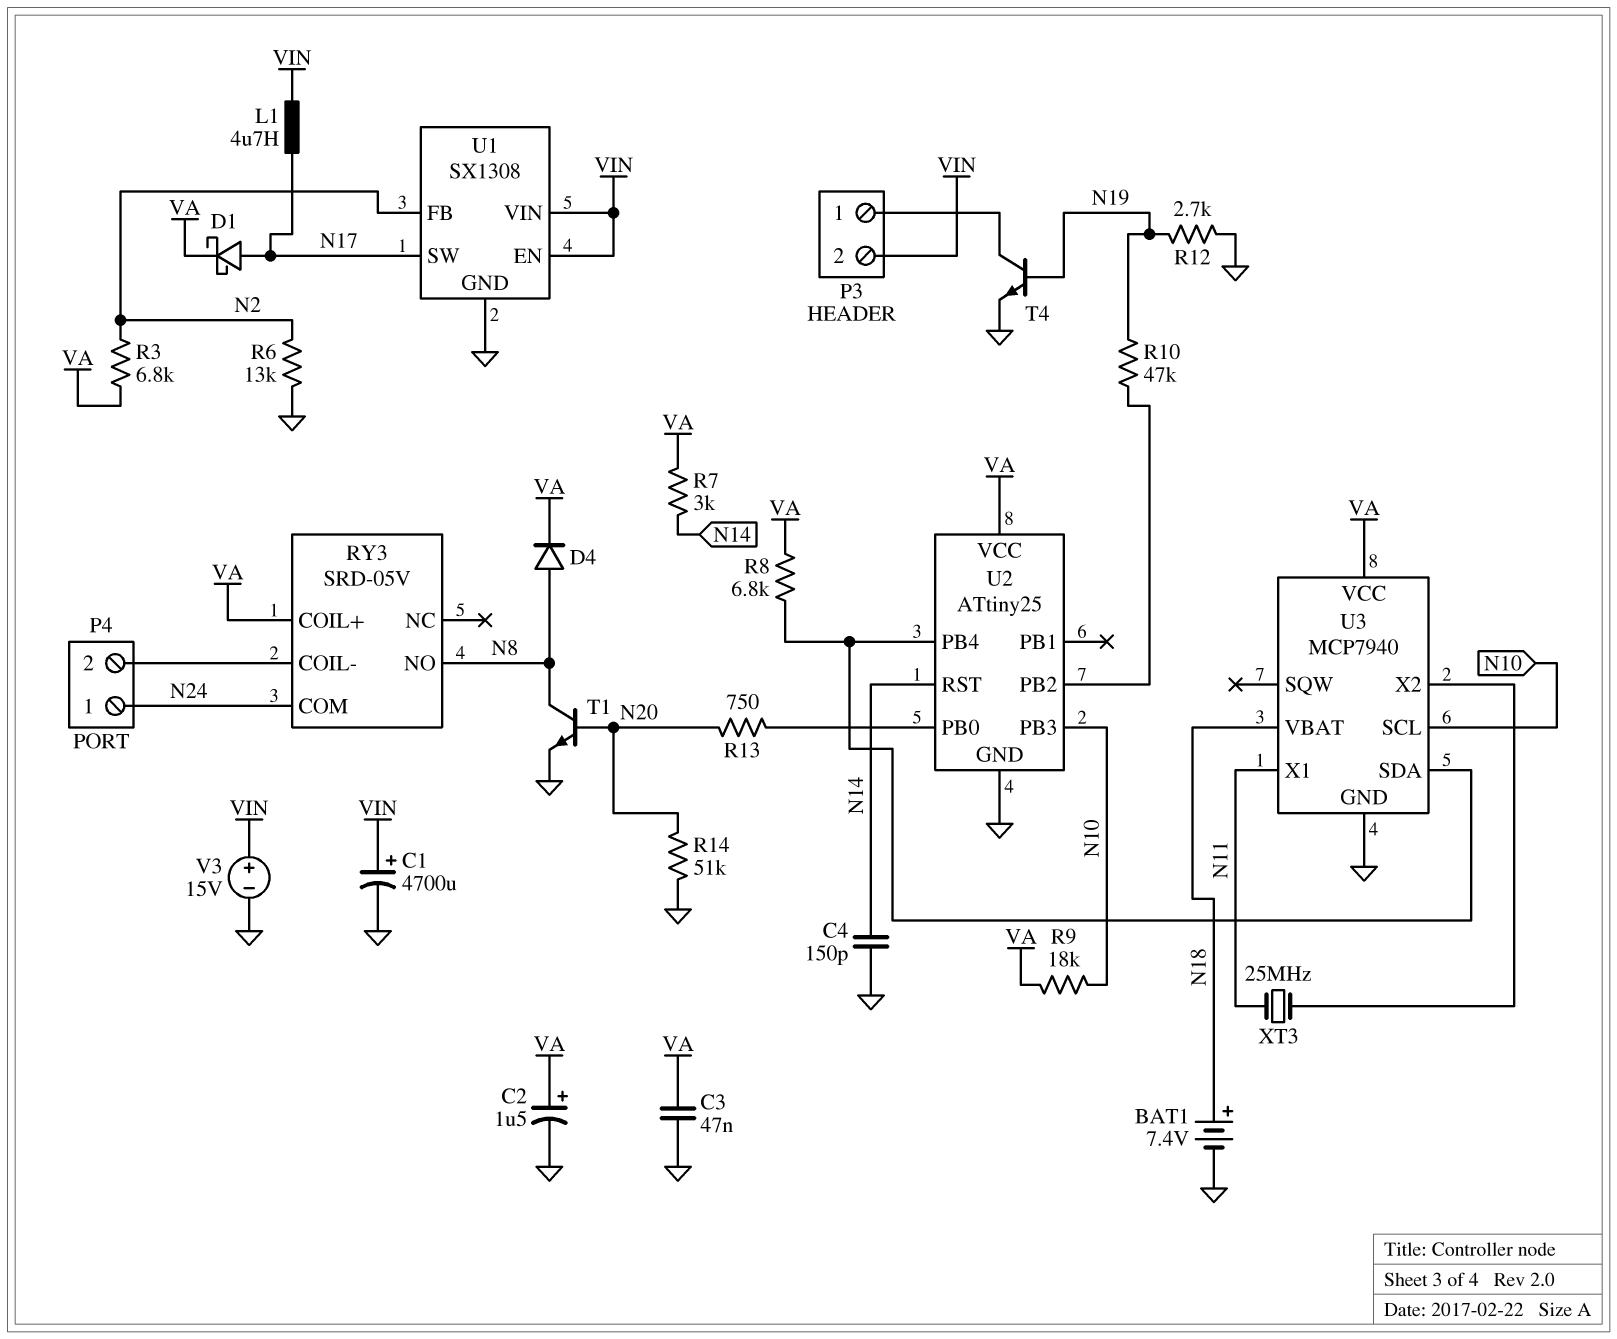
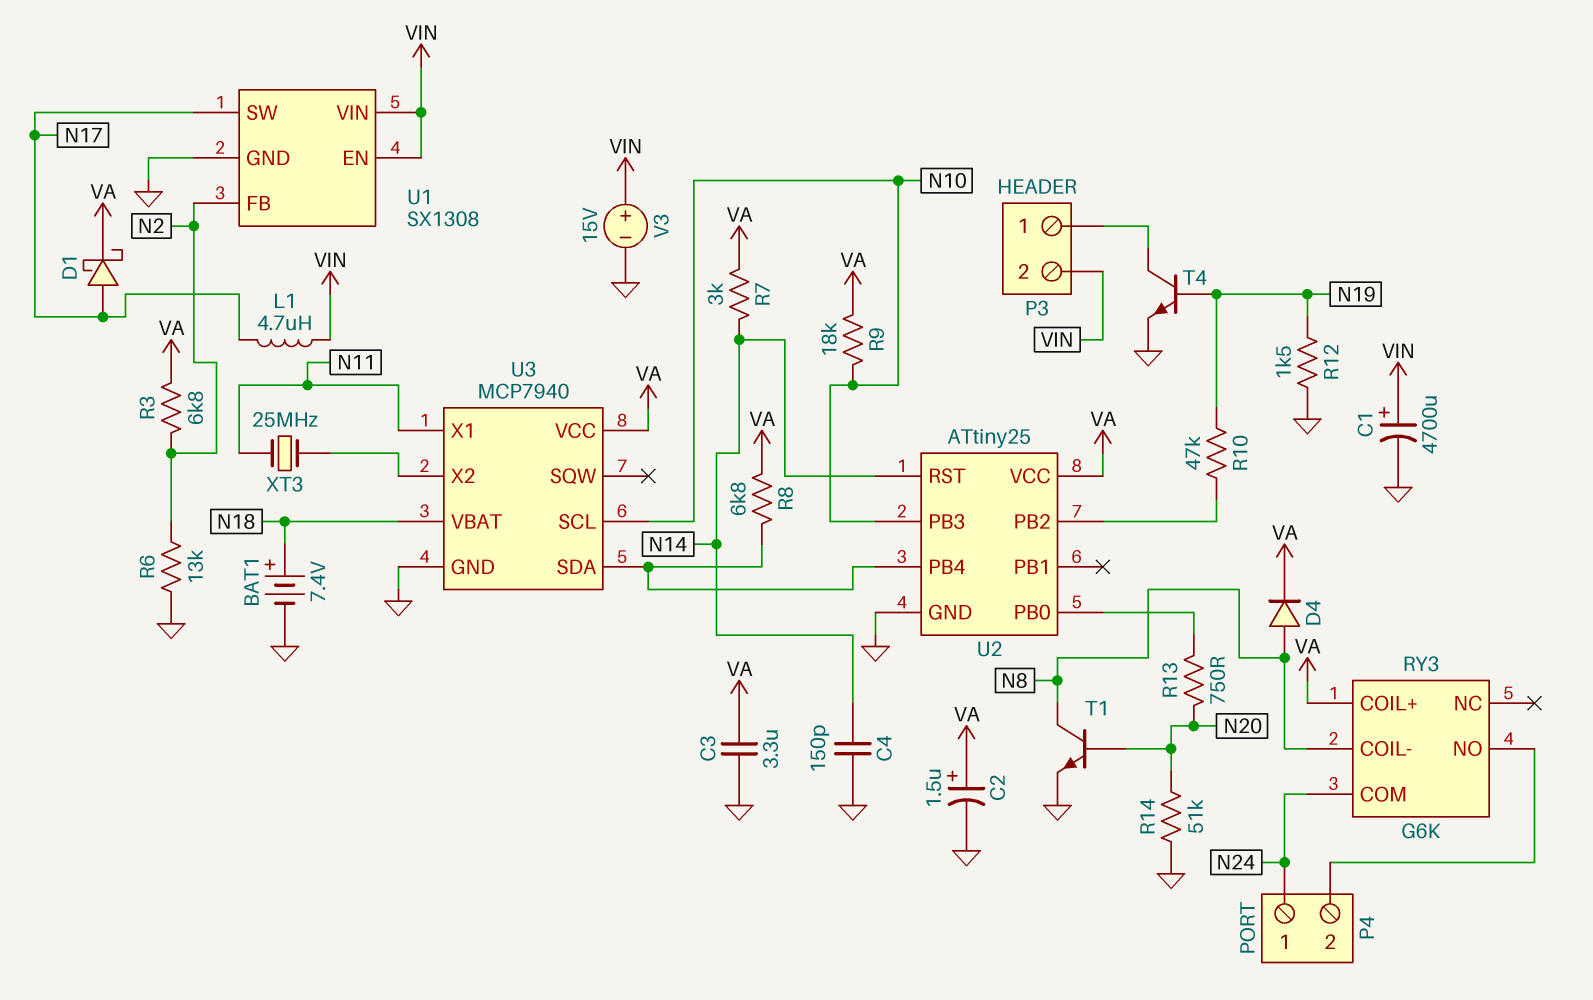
C3: 47nF (GND, VA) -> 3.3uF (GND, VA)
R12: 2.7k (GND, N19) -> 1.5k (GND, N19)
RY3: SRD-05V -> G6K
RY3 pin COIL-: P4/2 -> N8
RY3 pin NO: N8 -> P4/2

